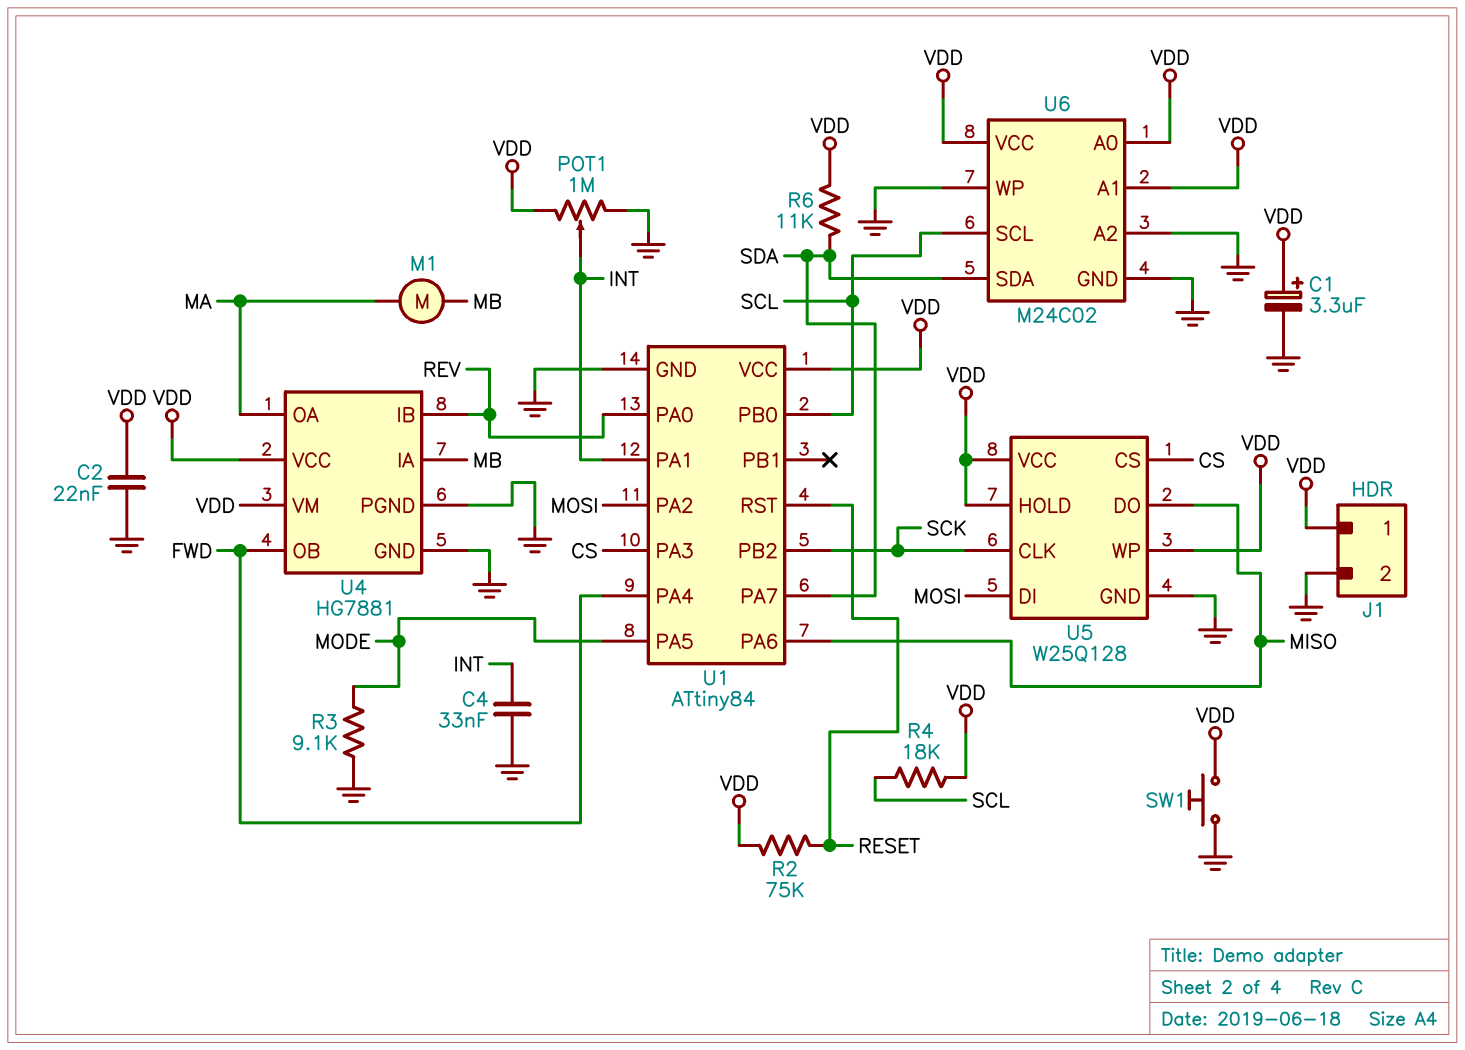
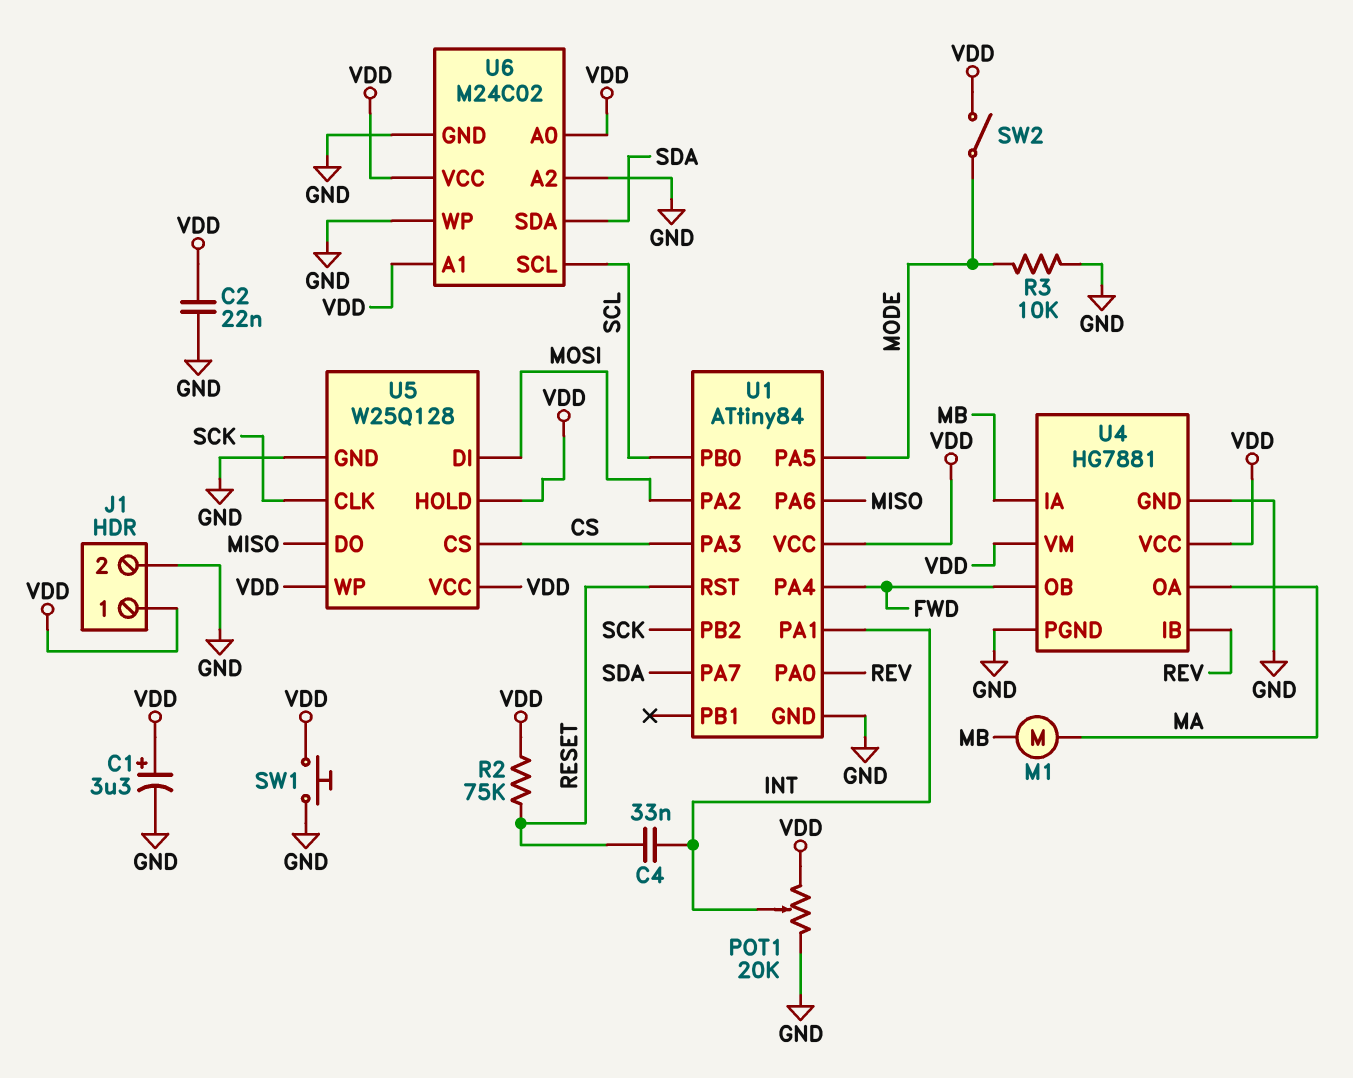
C4: 33nF (GND, INT) -> 33nF (INT, RESET)
POT1: 1M (GND, VDD, wiper INT) -> 20k (GND, VDD, wiper INT)
R3: 9.1k (GND, MODE) -> 10k (GND, MODE)
R4: 18k (SCL, VDD) -> none
R6: 11k (SDA, VDD) -> none
SW2: none -> switch (MODE, VDD)

